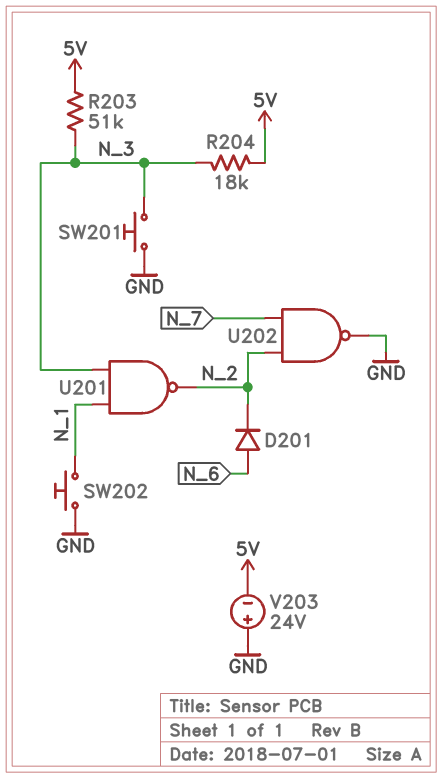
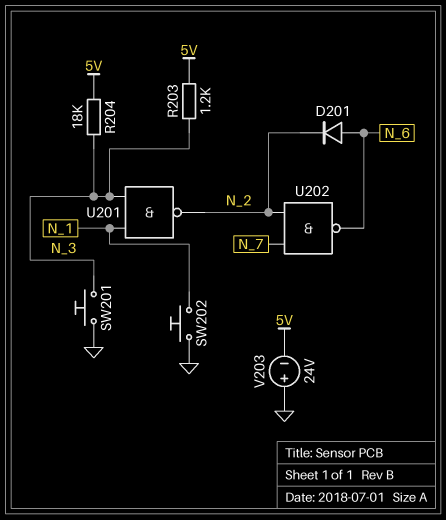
R203: 51k (5V, N_3) -> 1.2k (5V, N_3)
U202: NAND (in N_2, in N_7, out GND) -> NAND (in N_2, in N_7, out N_6)

